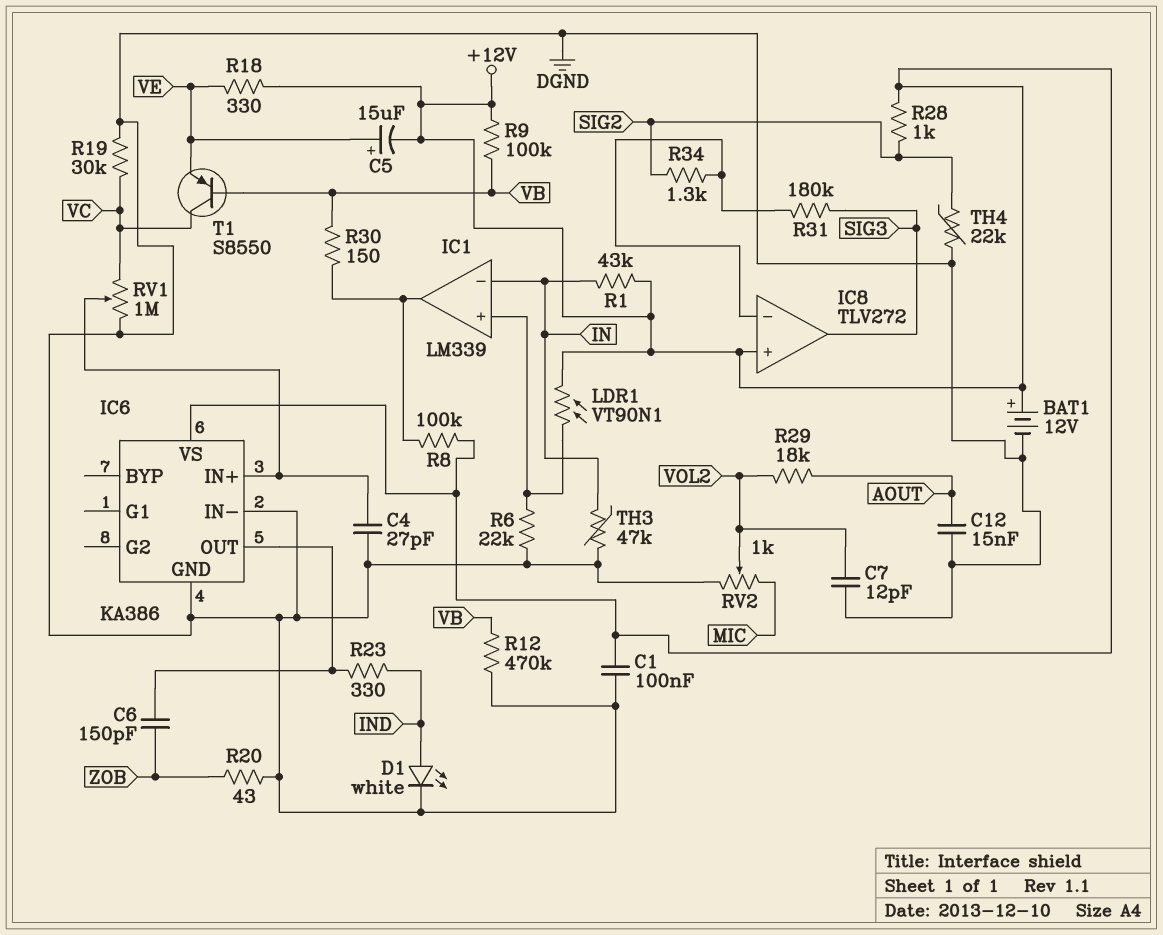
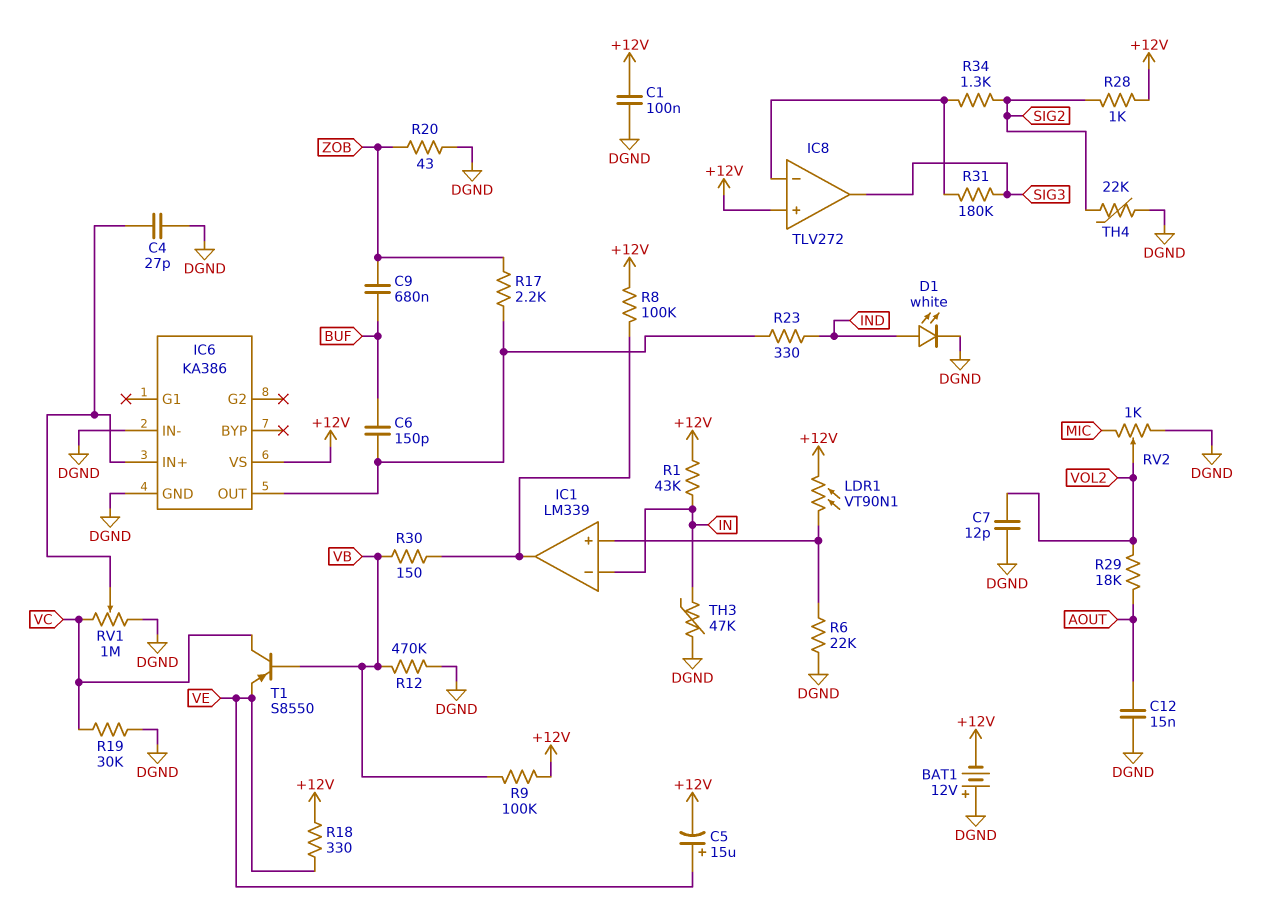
BAT1: 12V (plus +12V, minus DGND) -> 12V (plus DGND, minus +12V)
C6: 150pF (IC6/OUT, ZOB) -> 150pF (BUF, IC6/OUT)
C9: none -> 680nF (BUF, ZOB)
R17: none -> 2.2k (IC6/OUT, ZOB)

